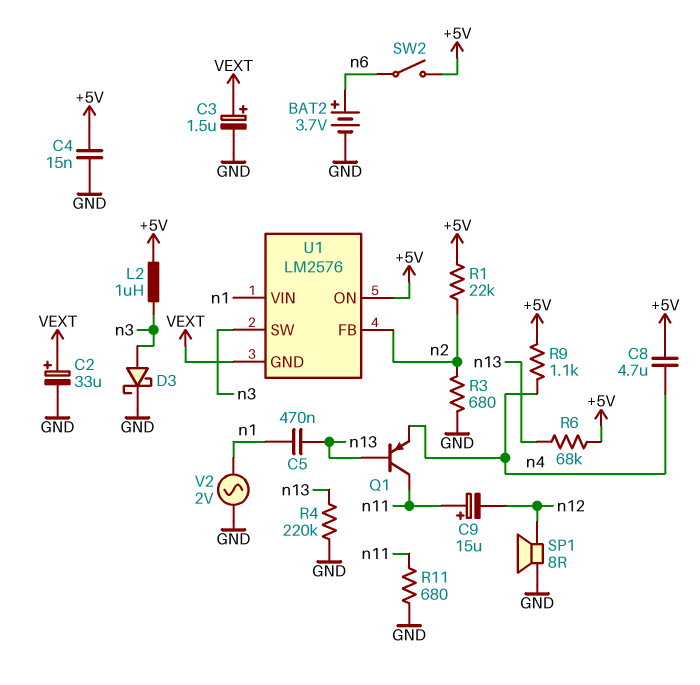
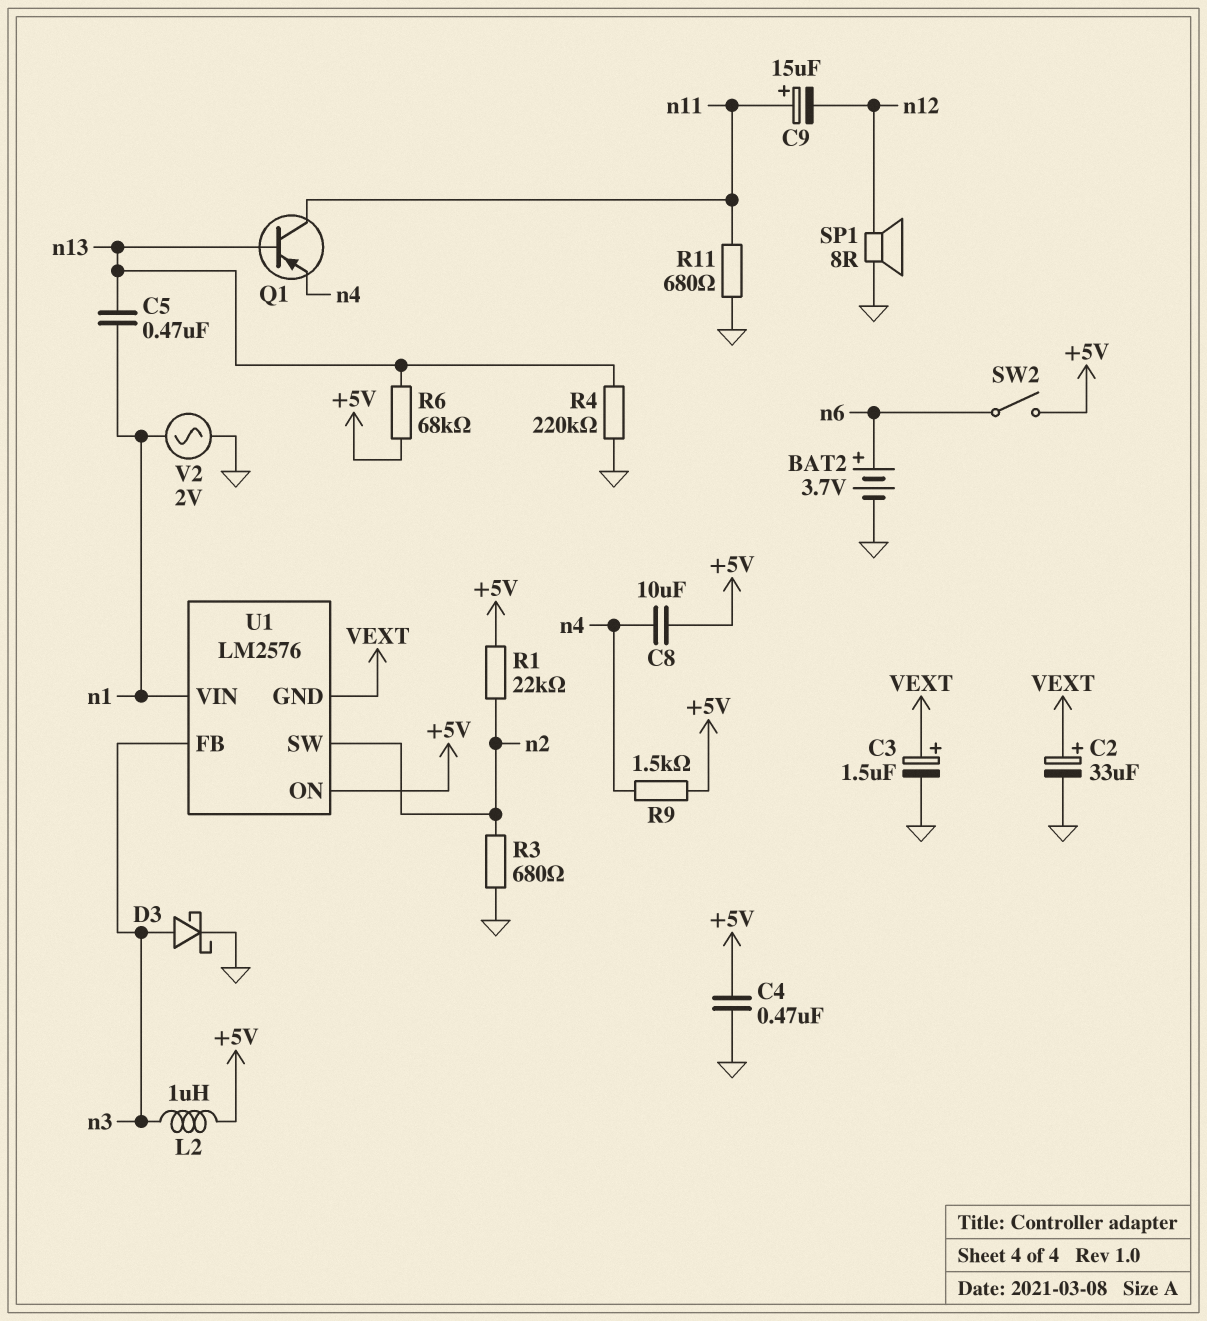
C4: 15nF (+5V, GND) -> 470nF (+5V, GND)
C8: 4.7uF (+5V, n4) -> 10uF (+5V, n4)
R9: 1.1k (+5V, n4) -> 1.5k (+5V, n4)
U1 pin FB: n2 -> n3
U1 pin SW: n3 -> n2

